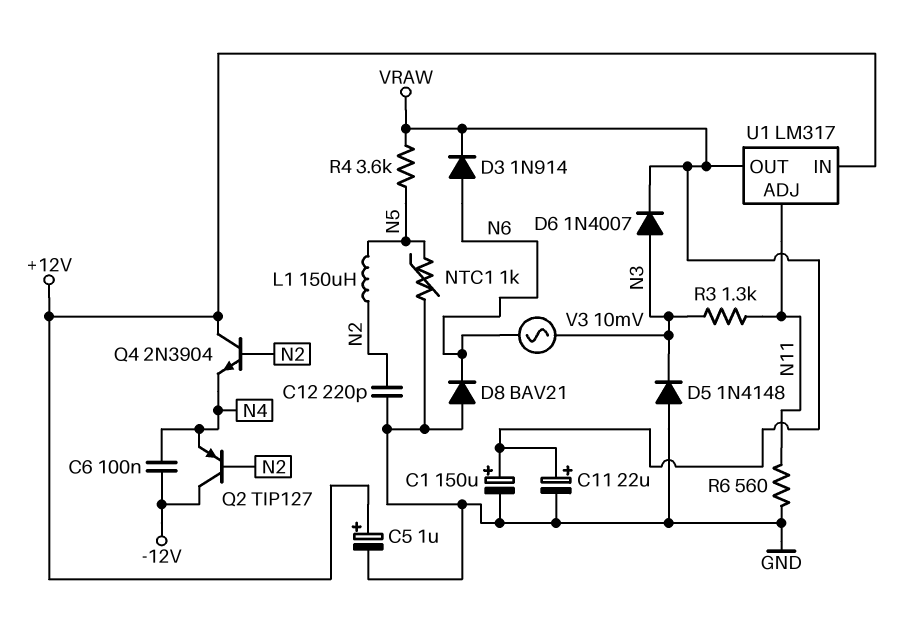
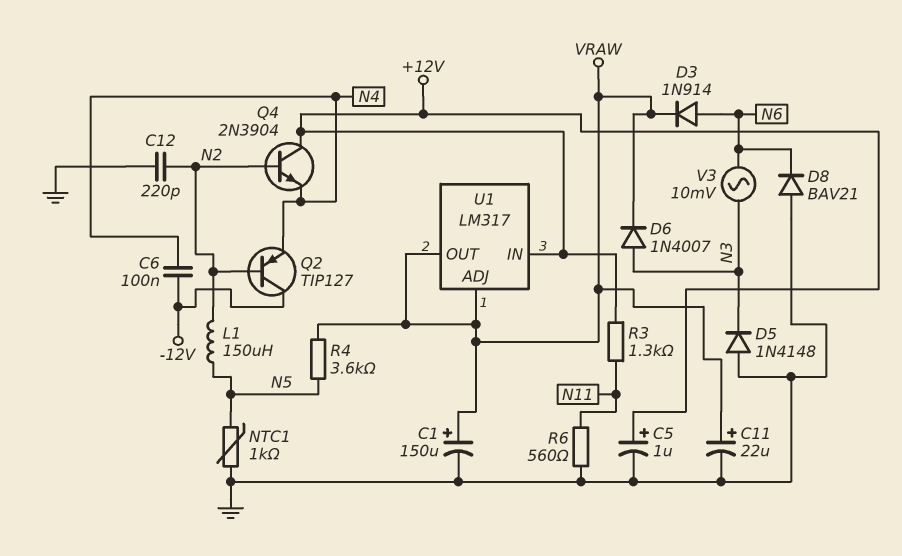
R3: 1.3k (N3, N11) -> 1.3k (+12V, N11)
U1 pin ADJ: N11 -> VRAW

